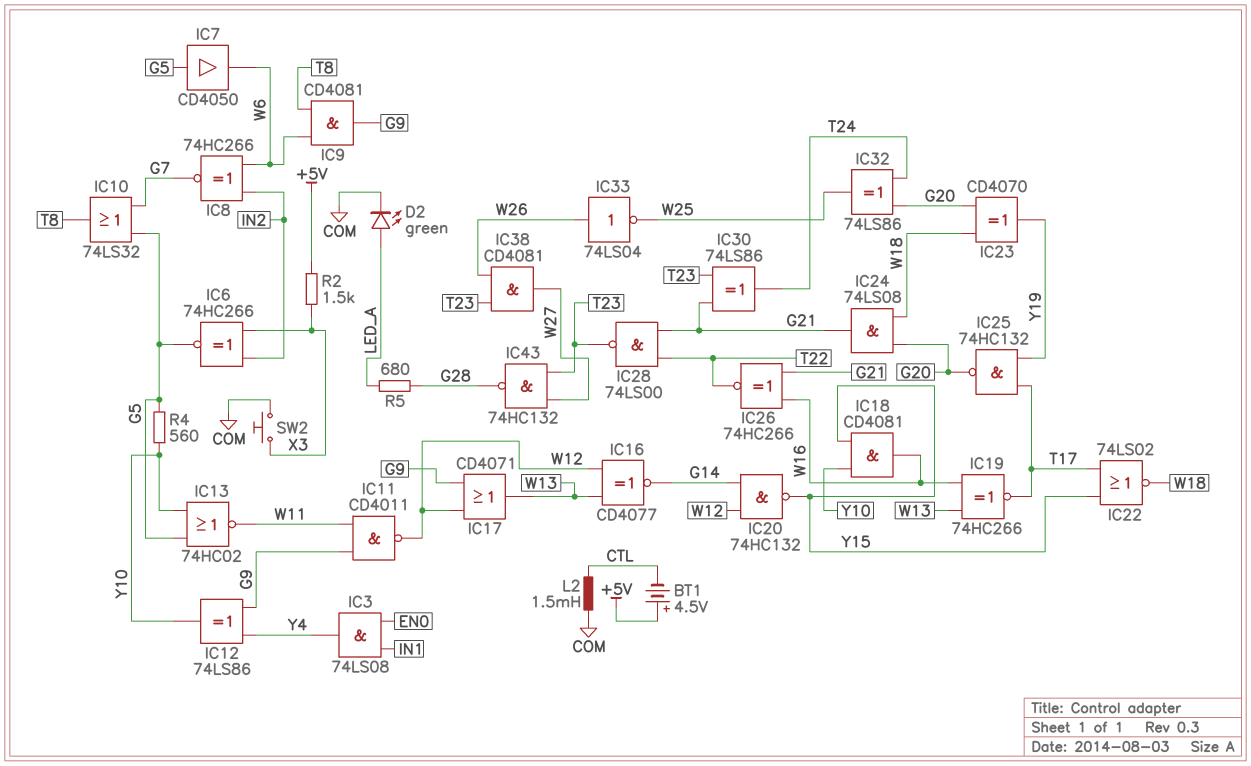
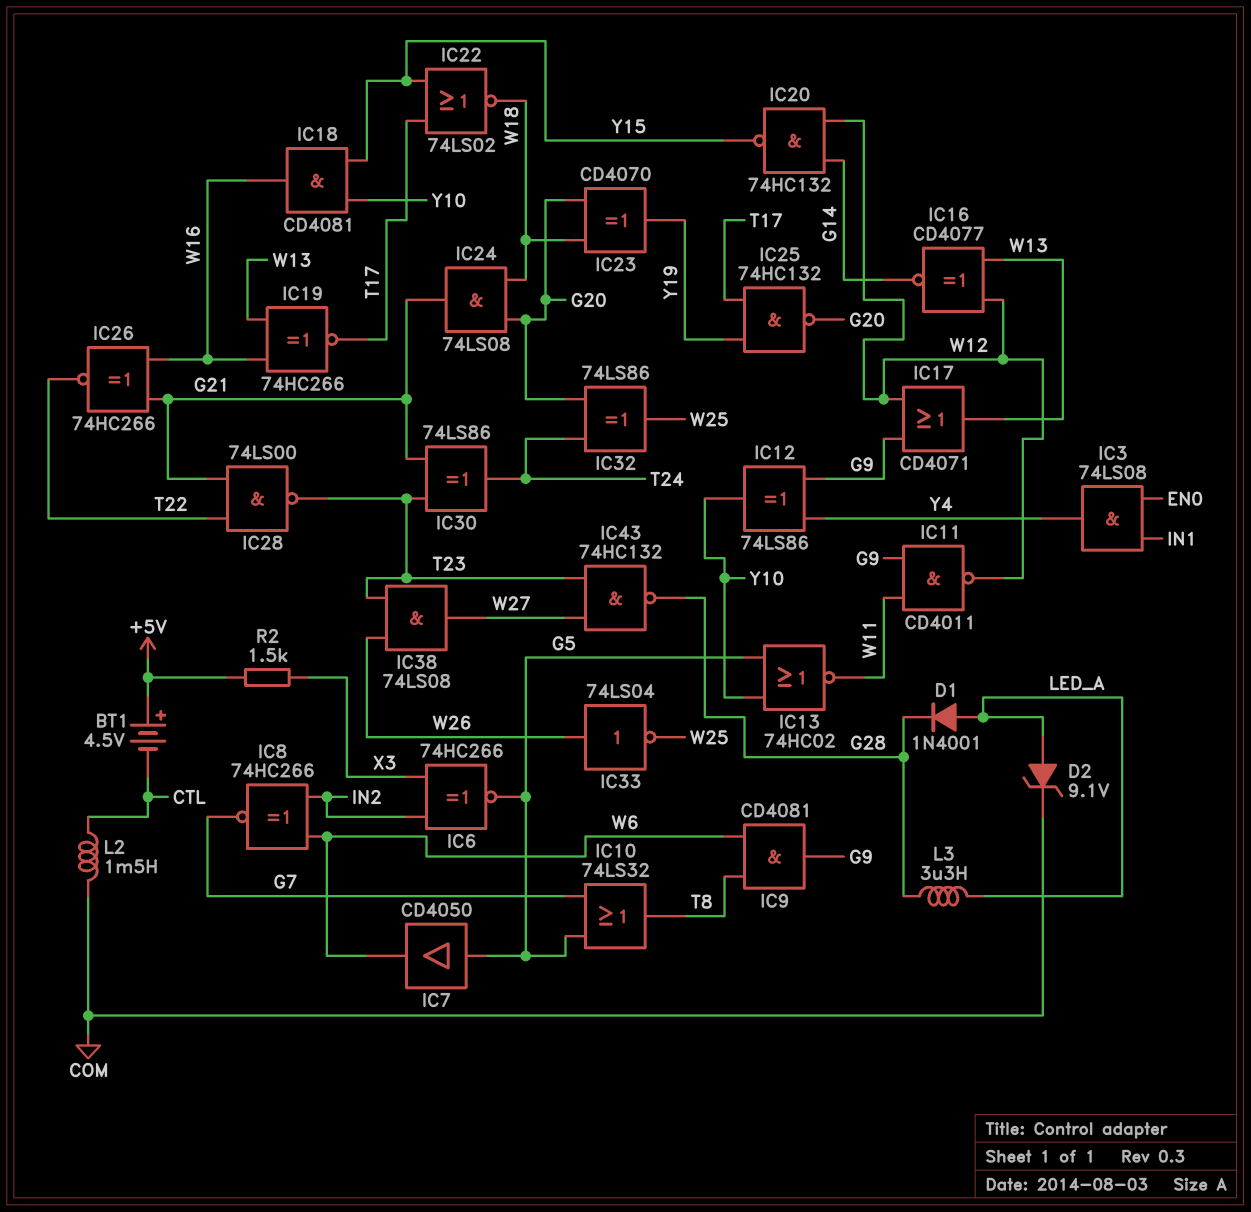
D1: none -> diode 1N4001 (A LED_A, K G28)
D2: LED green (A LED_A, K COM) -> zener 9.1V (A LED_A, K COM)
IC38: AND CD4081 (in T23, in W26, out W27) -> AND 74LS08 (in T23, in W26, out W27)
L3: none -> 3.3uH (G28, LED_A)
R4: 560 (G5, Y10) -> none
R5: 680 (G28, LED_A) -> none
SW2: button (COM, X3) -> none

